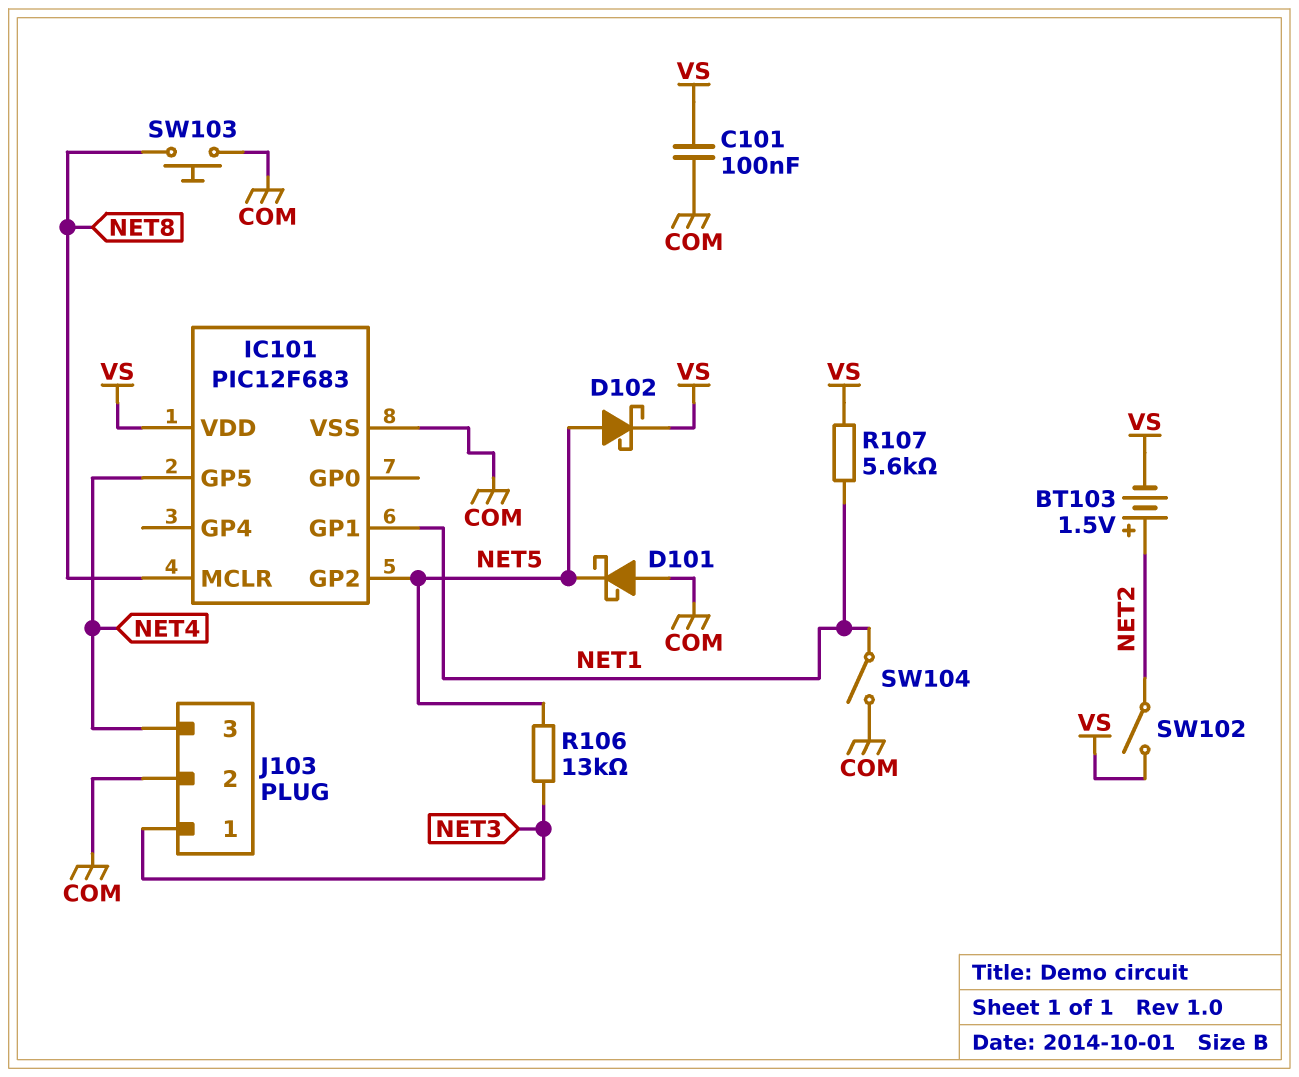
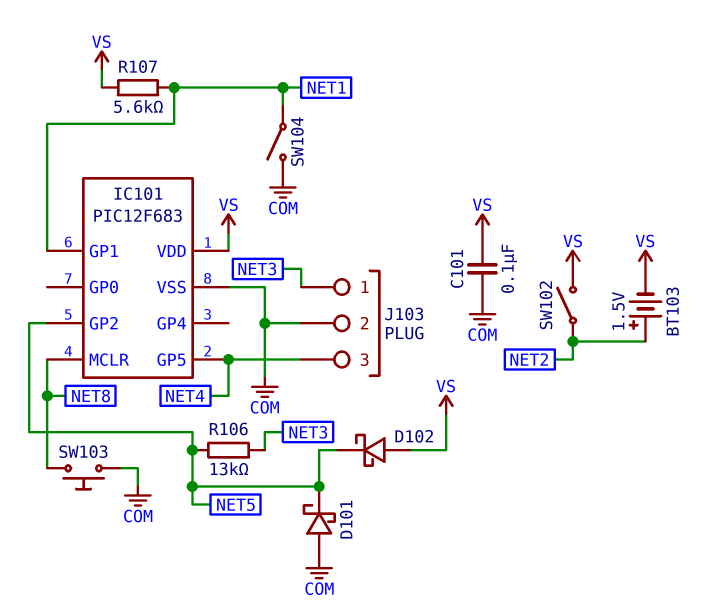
D102: schottky (A NET5, K VS) -> schottky (A VS, K NET5)

